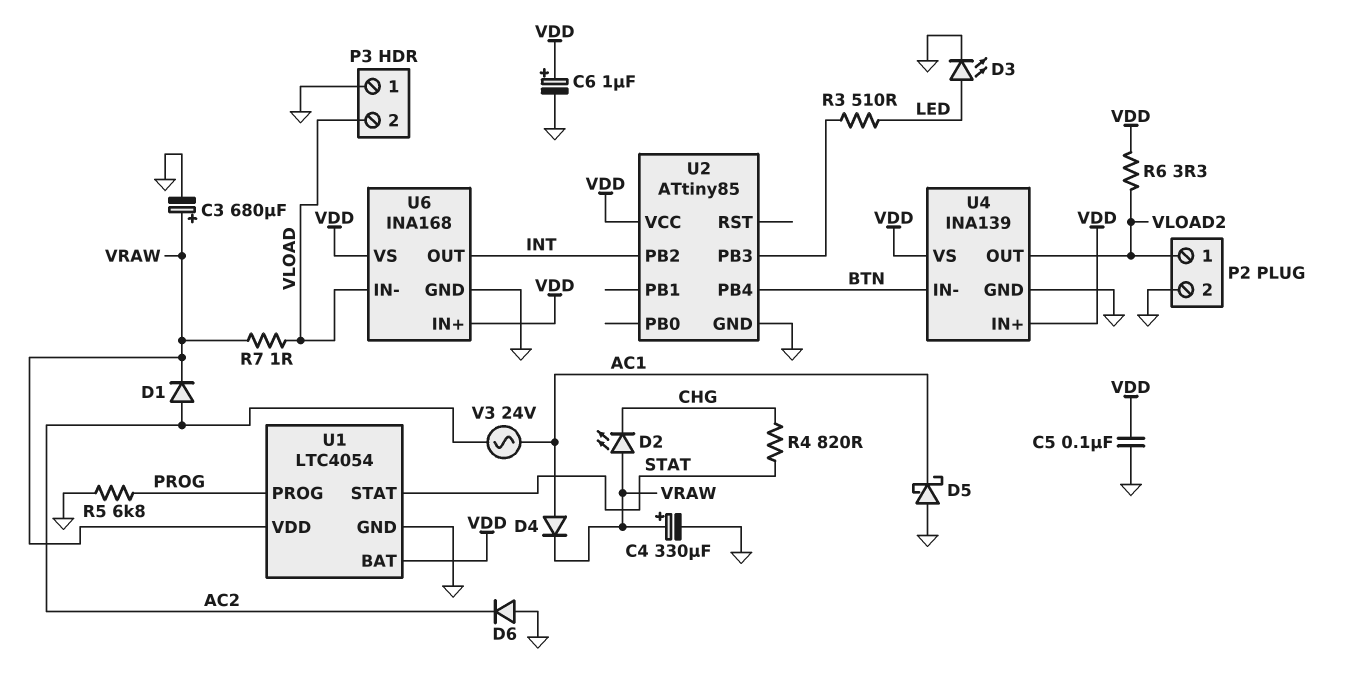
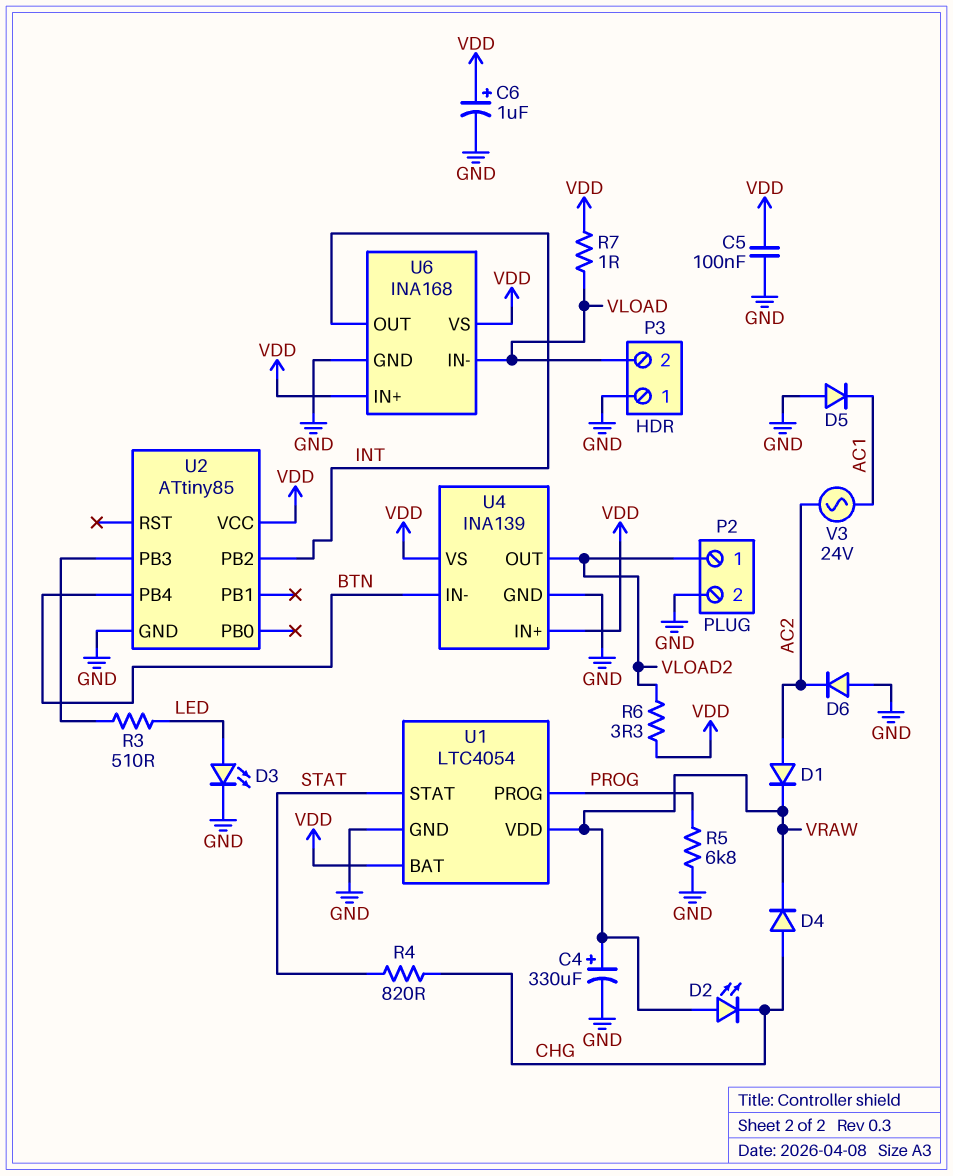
C3: 680uF (plus VRAW, minus GND) -> none
D4: diode (A AC1, K VRAW) -> diode (A CHG, K VRAW)
D5: schottky (A GND, K AC1) -> diode (A GND, K AC1)
R7: 1 (VLOAD, VRAW) -> 1 (VDD, VLOAD)

